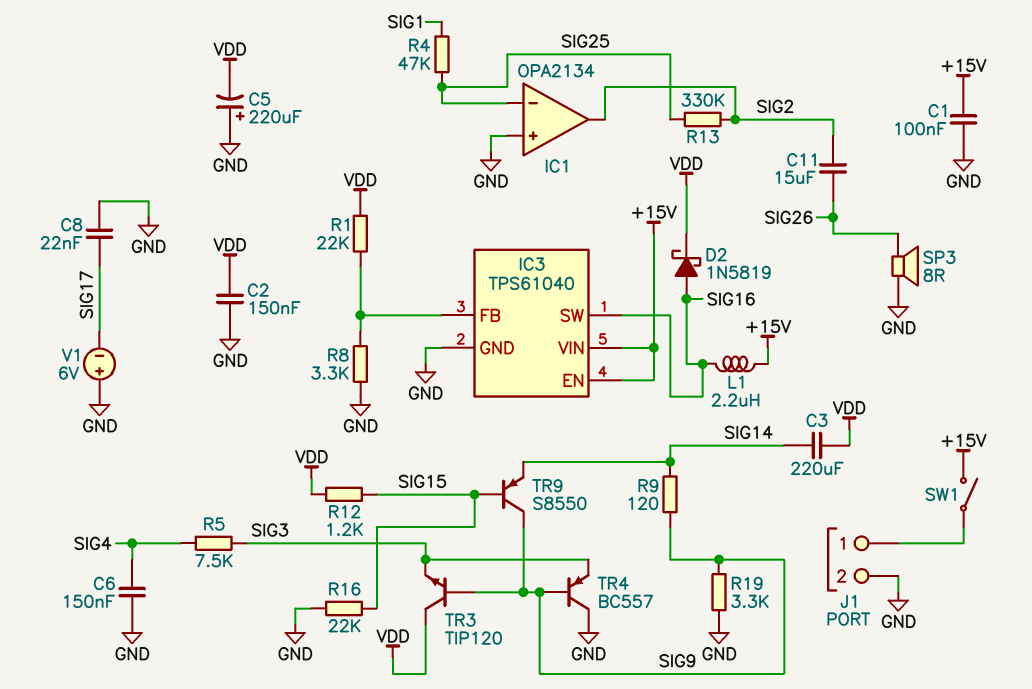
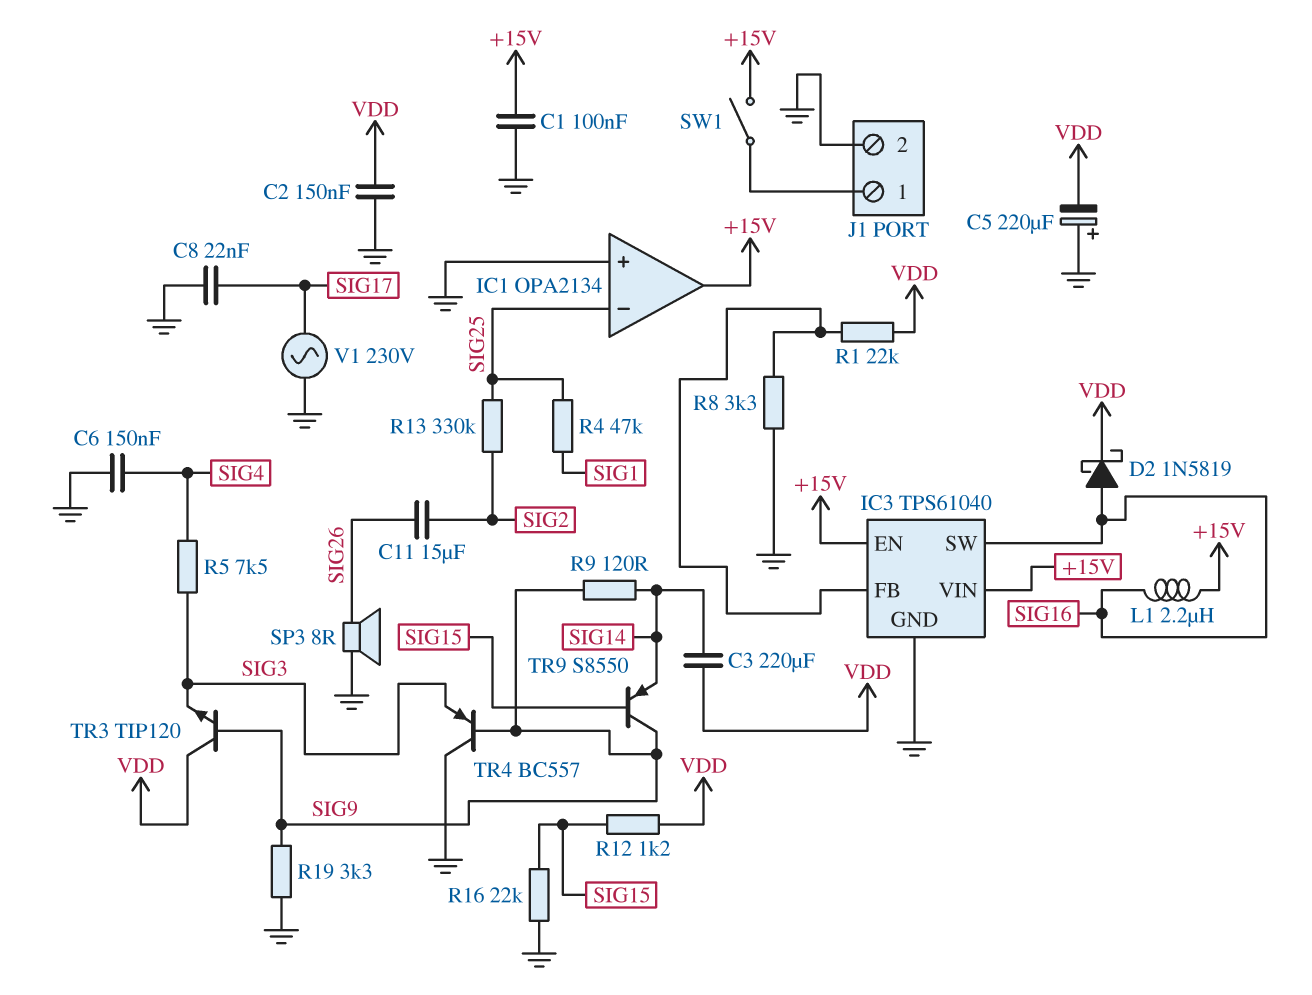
IC1 pin out: SIG2 -> +15V
V1: 6V (plus GND, minus SIG17) -> AC 230V (GND, SIG17)

